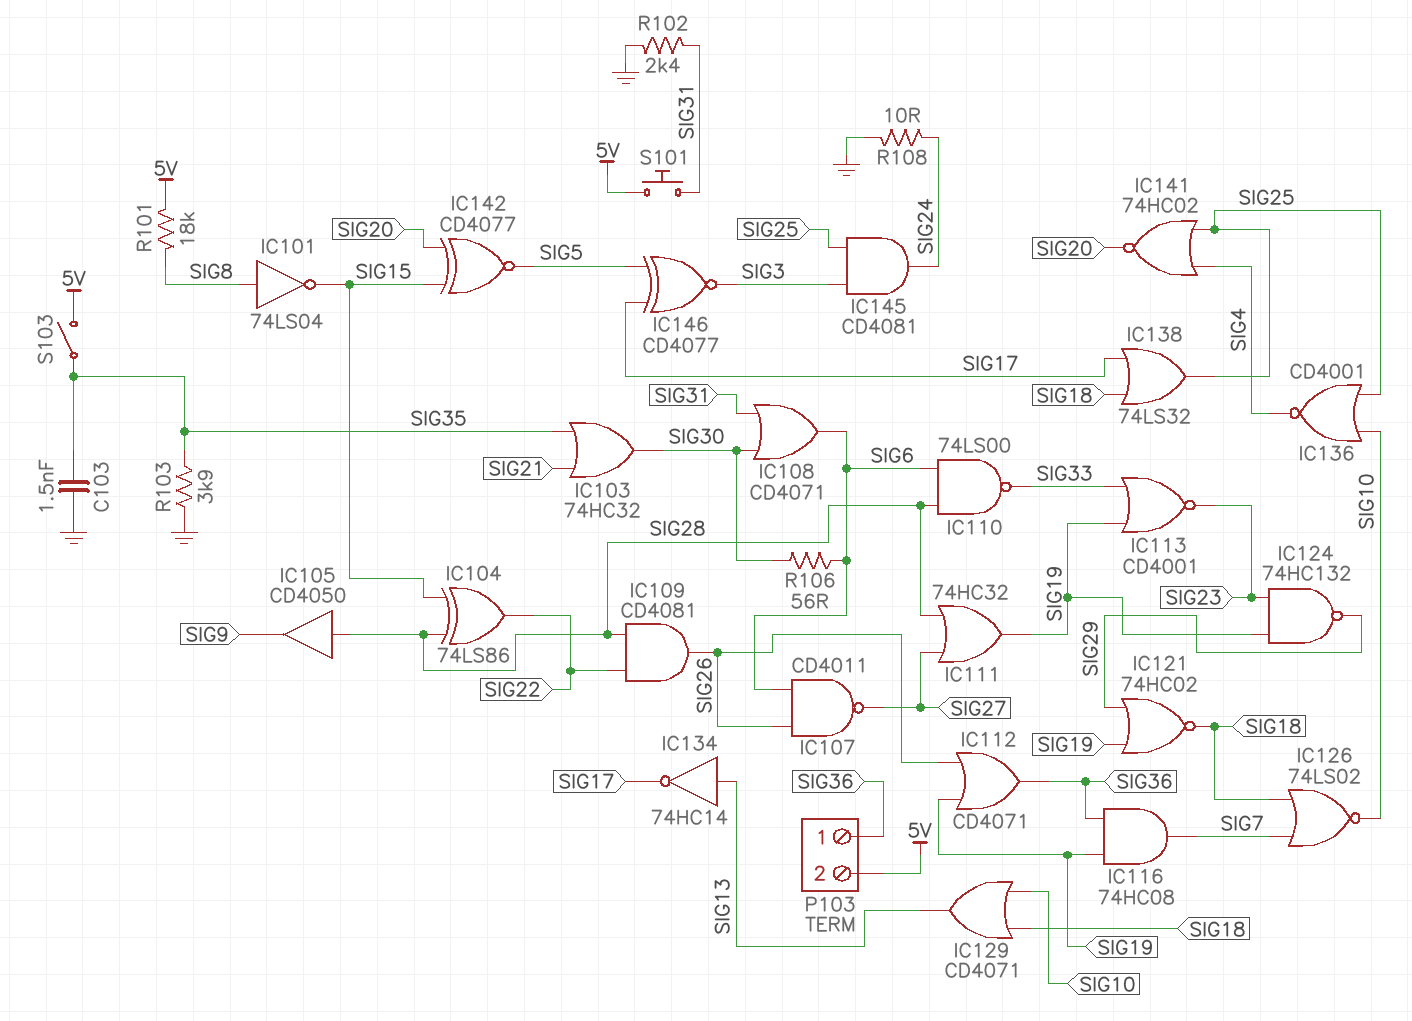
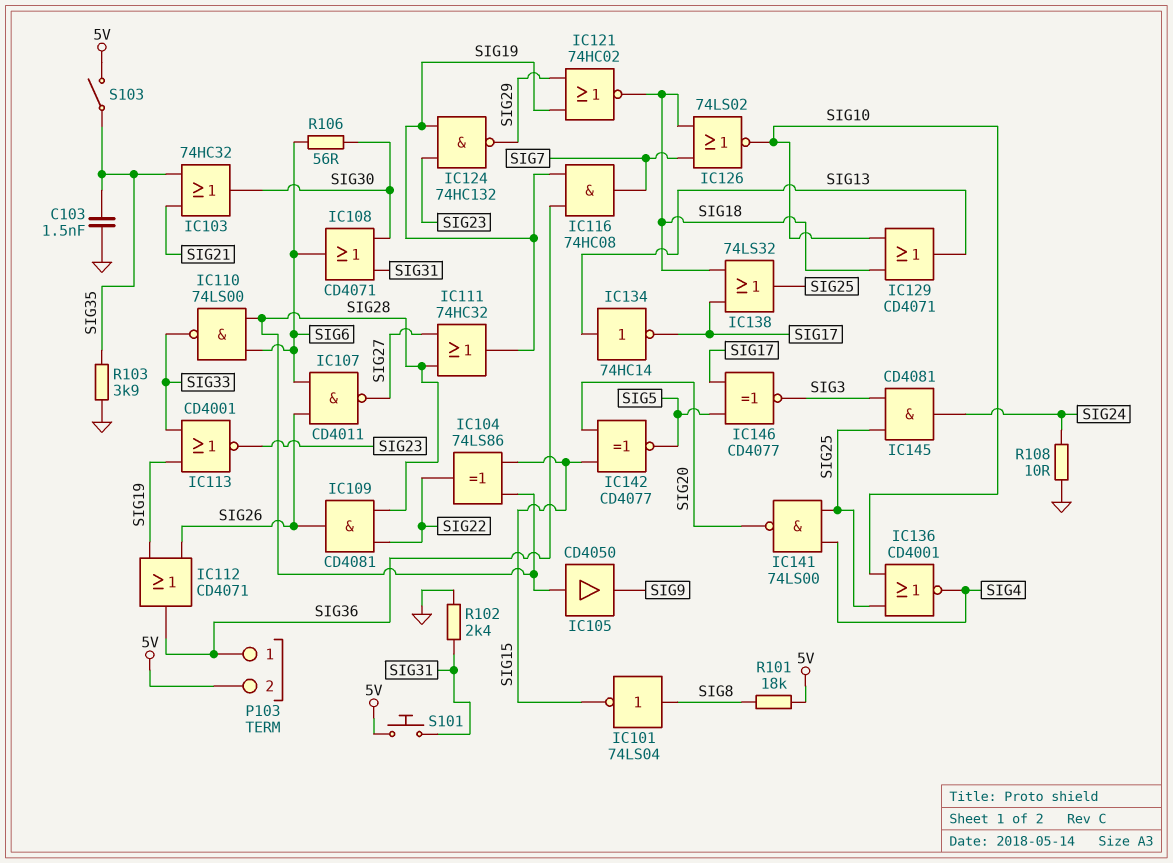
IC141: NOR 74HC02 (in SIG4, in SIG25, out SIG20) -> NAND 74LS00 (in SIG4, in SIG25, out SIG20)

